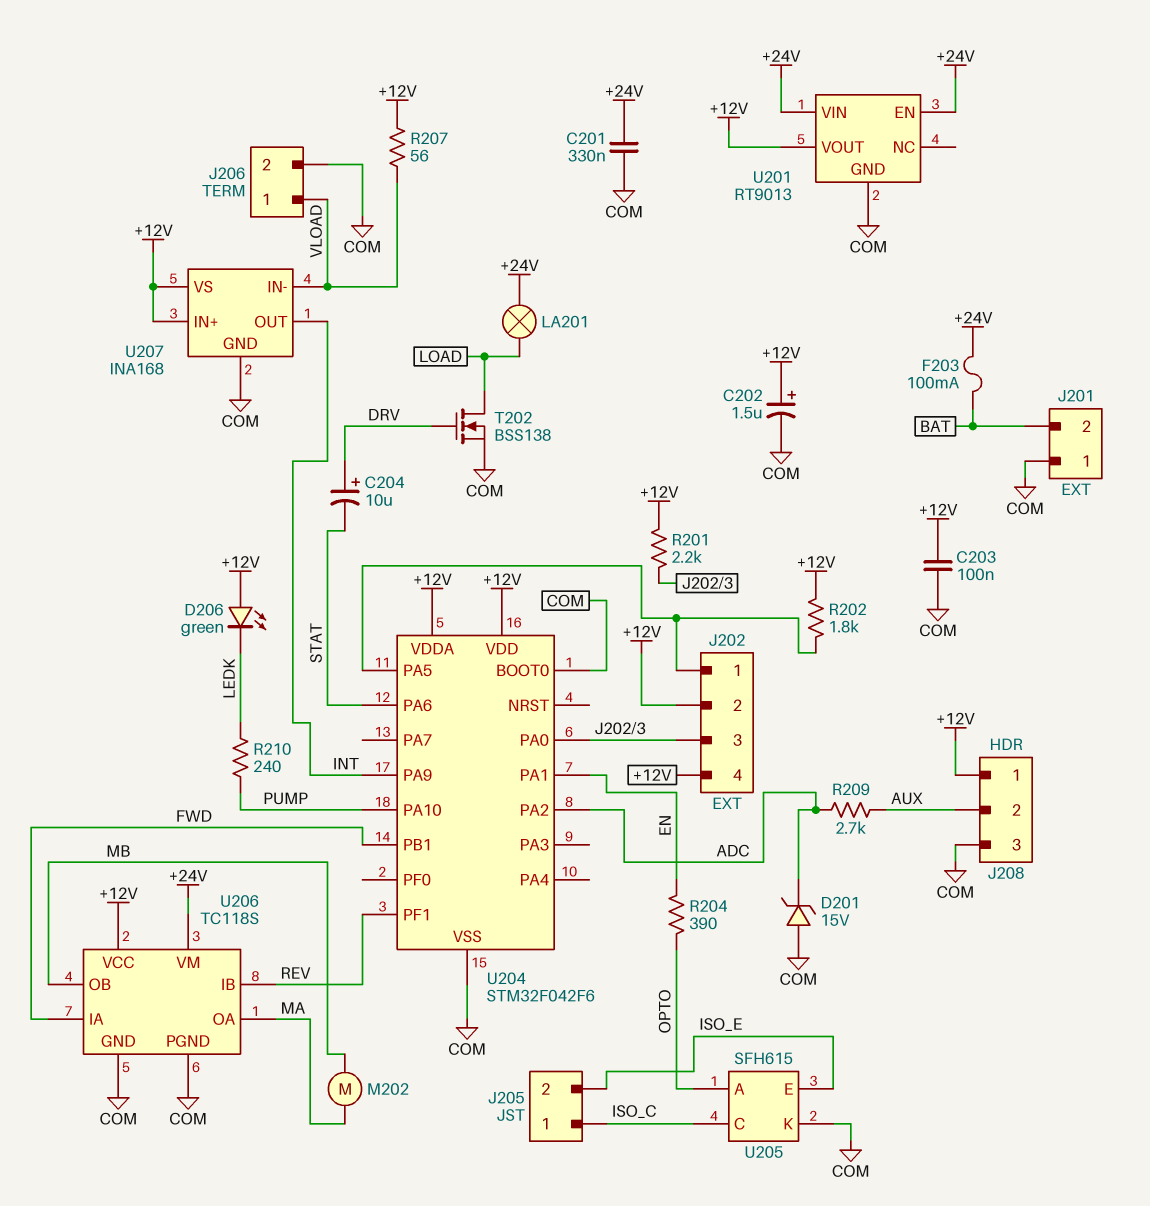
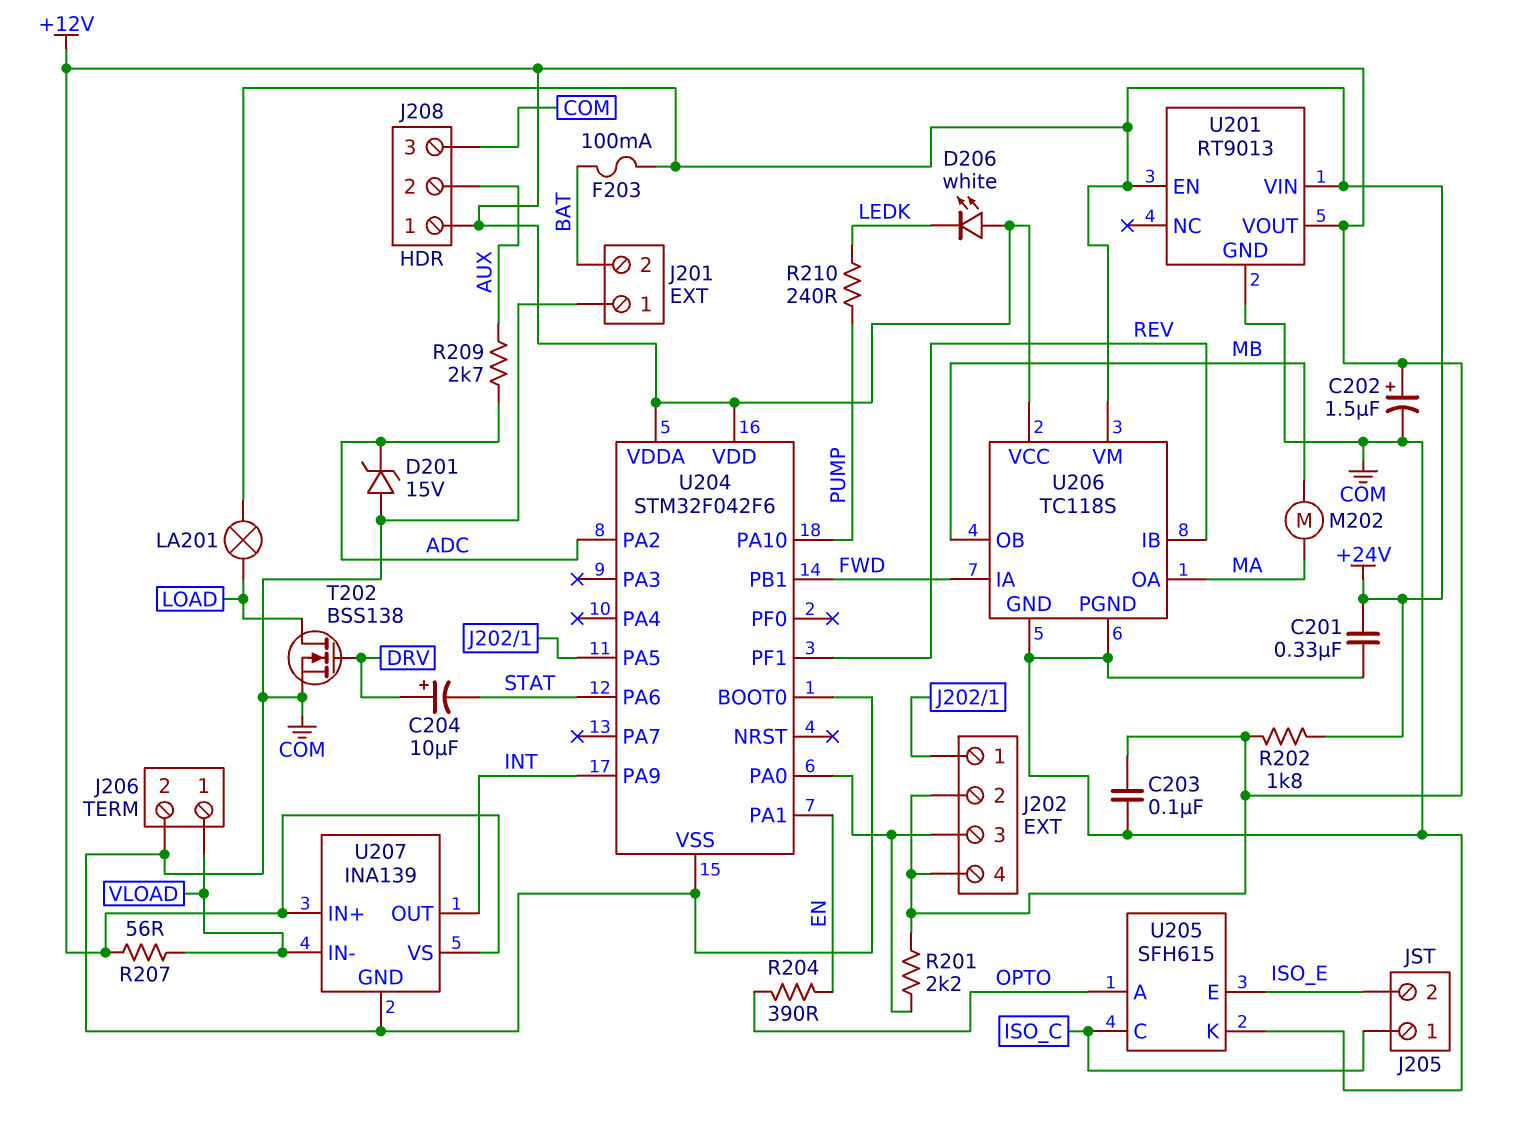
D206: LED green (A +12V, K LEDK) -> LED white (A +12V, K LEDK)
R202: 1.8k (+12V, J202/1) -> 1.8k (+12V, +24V)
U207: INA168 -> INA139

